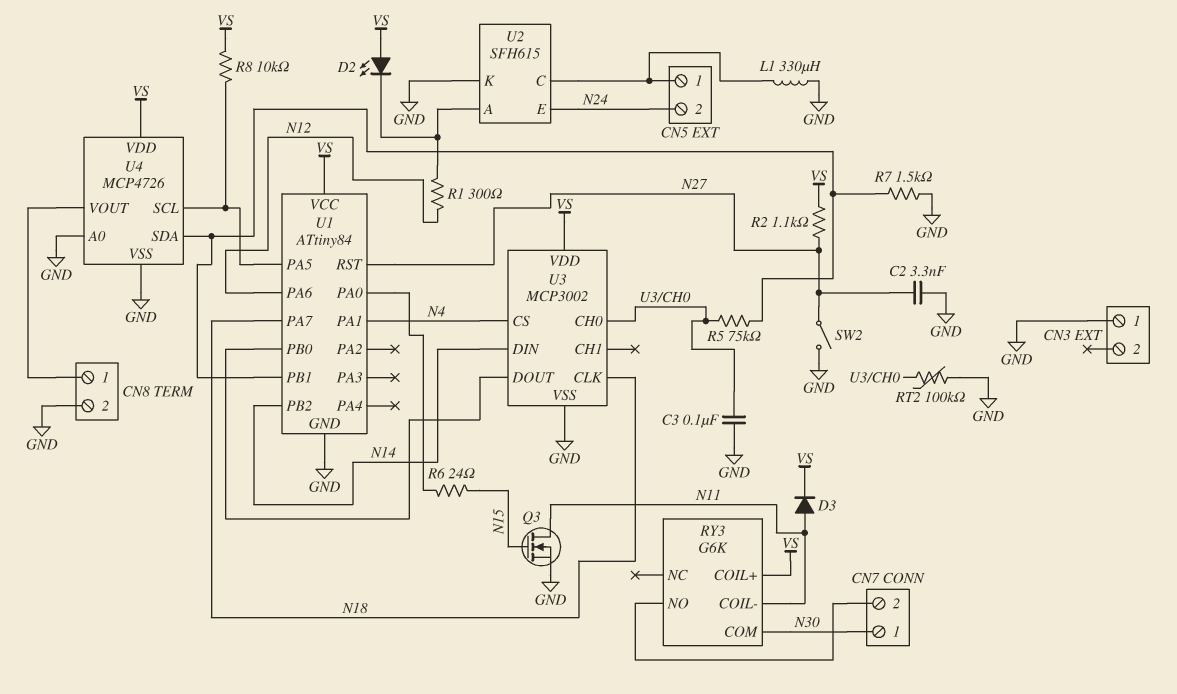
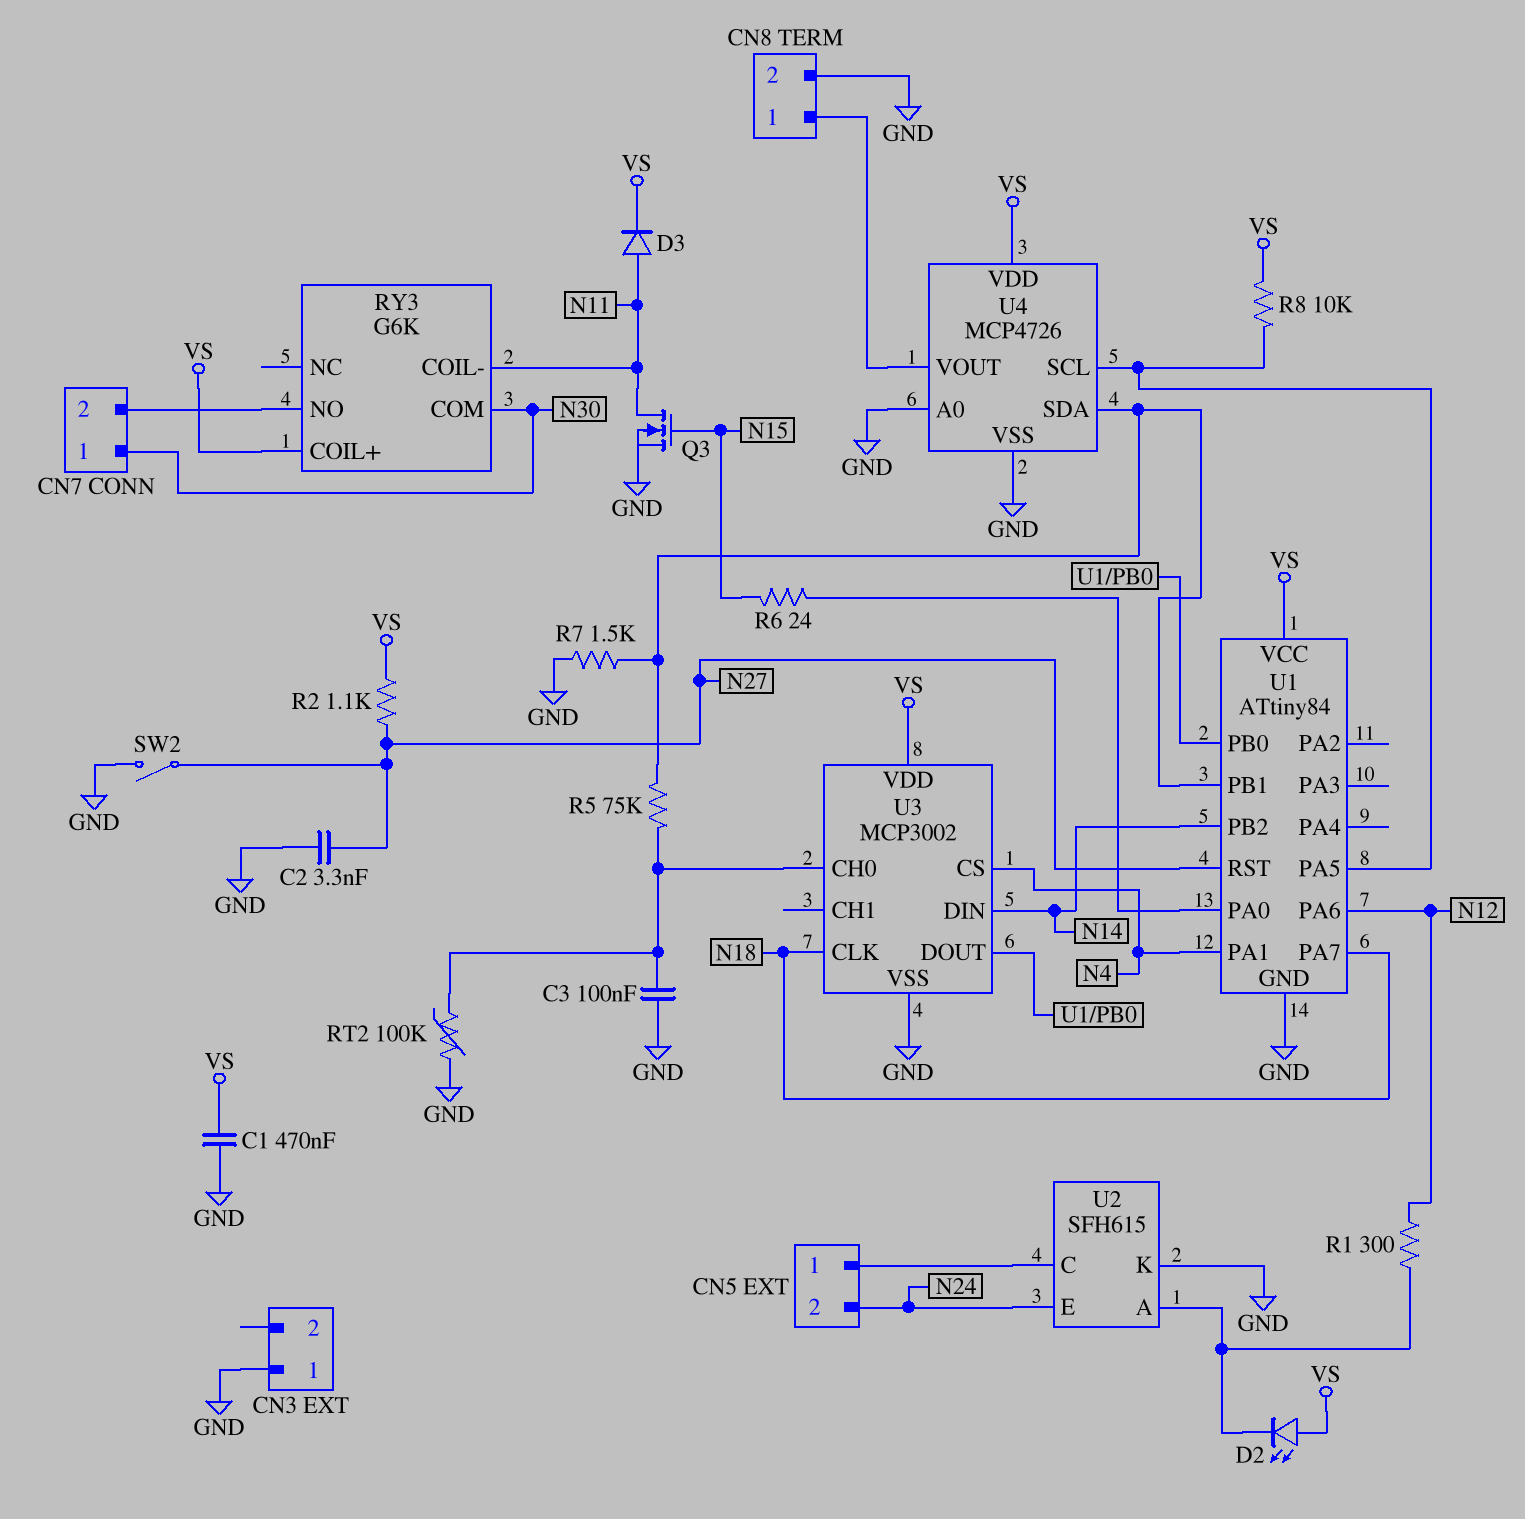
C1: none -> 470nF (GND, VS)
L1: 330uH (CN5/1, GND) -> none

